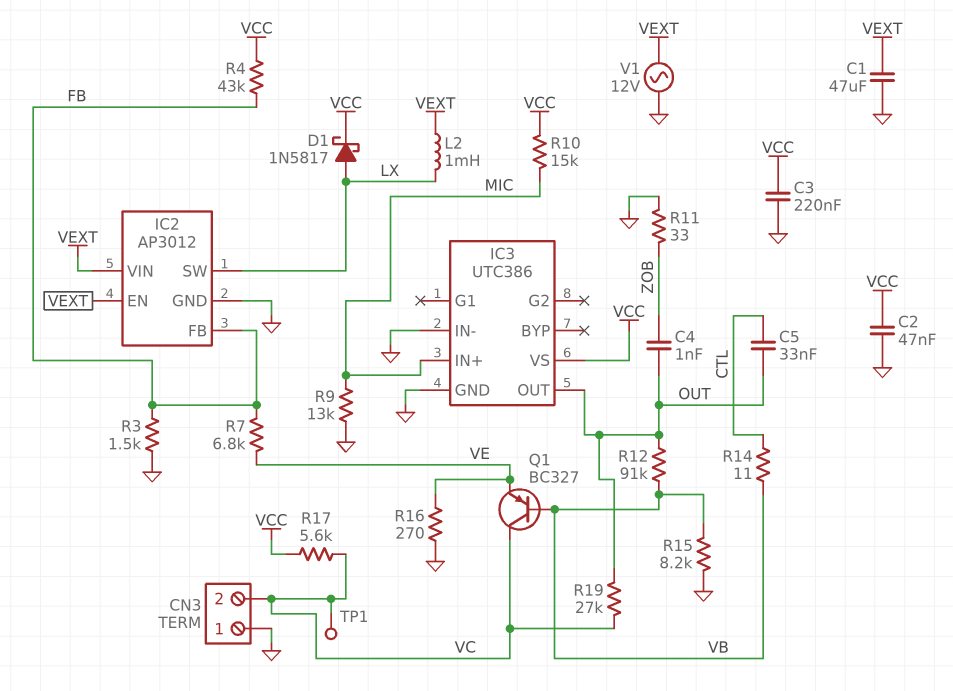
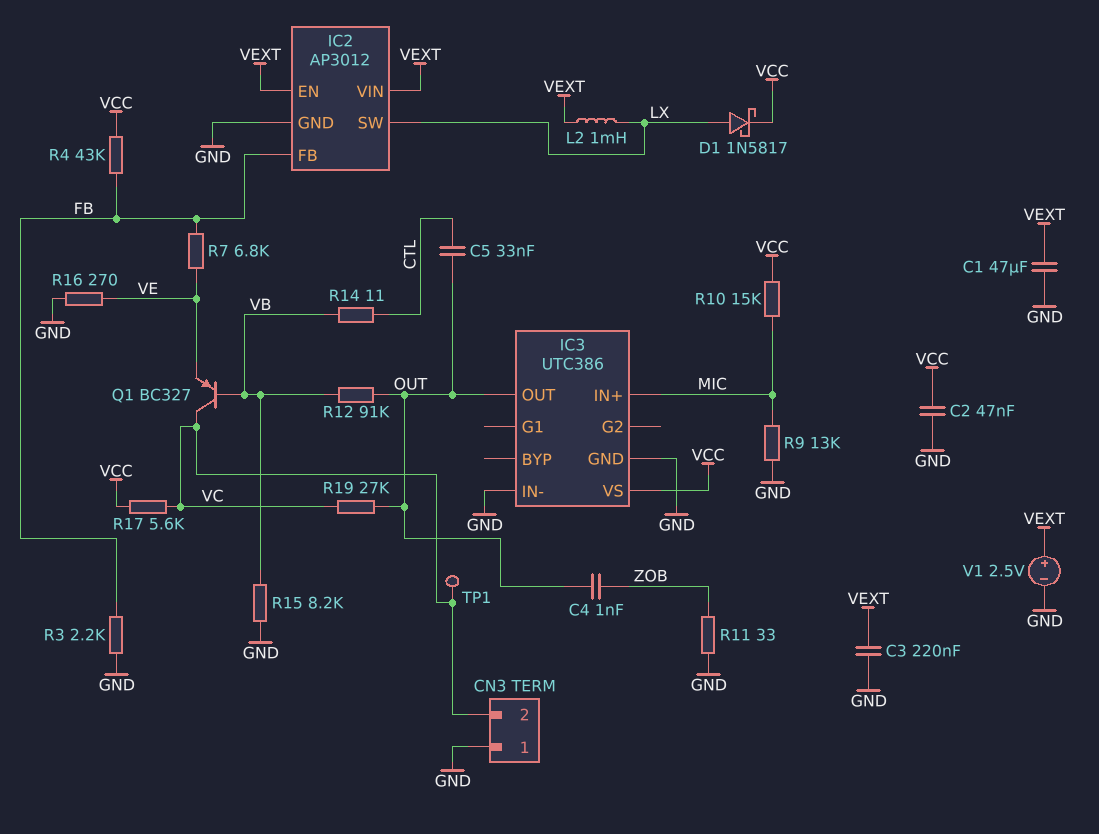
C3: 220nF (GND, VCC) -> 220nF (GND, VEXT)
R3: 1.5k (FB, GND) -> 2.2k (FB, GND)
V1: AC 12V (GND, VEXT) -> 2.5V (plus VEXT, minus GND)

